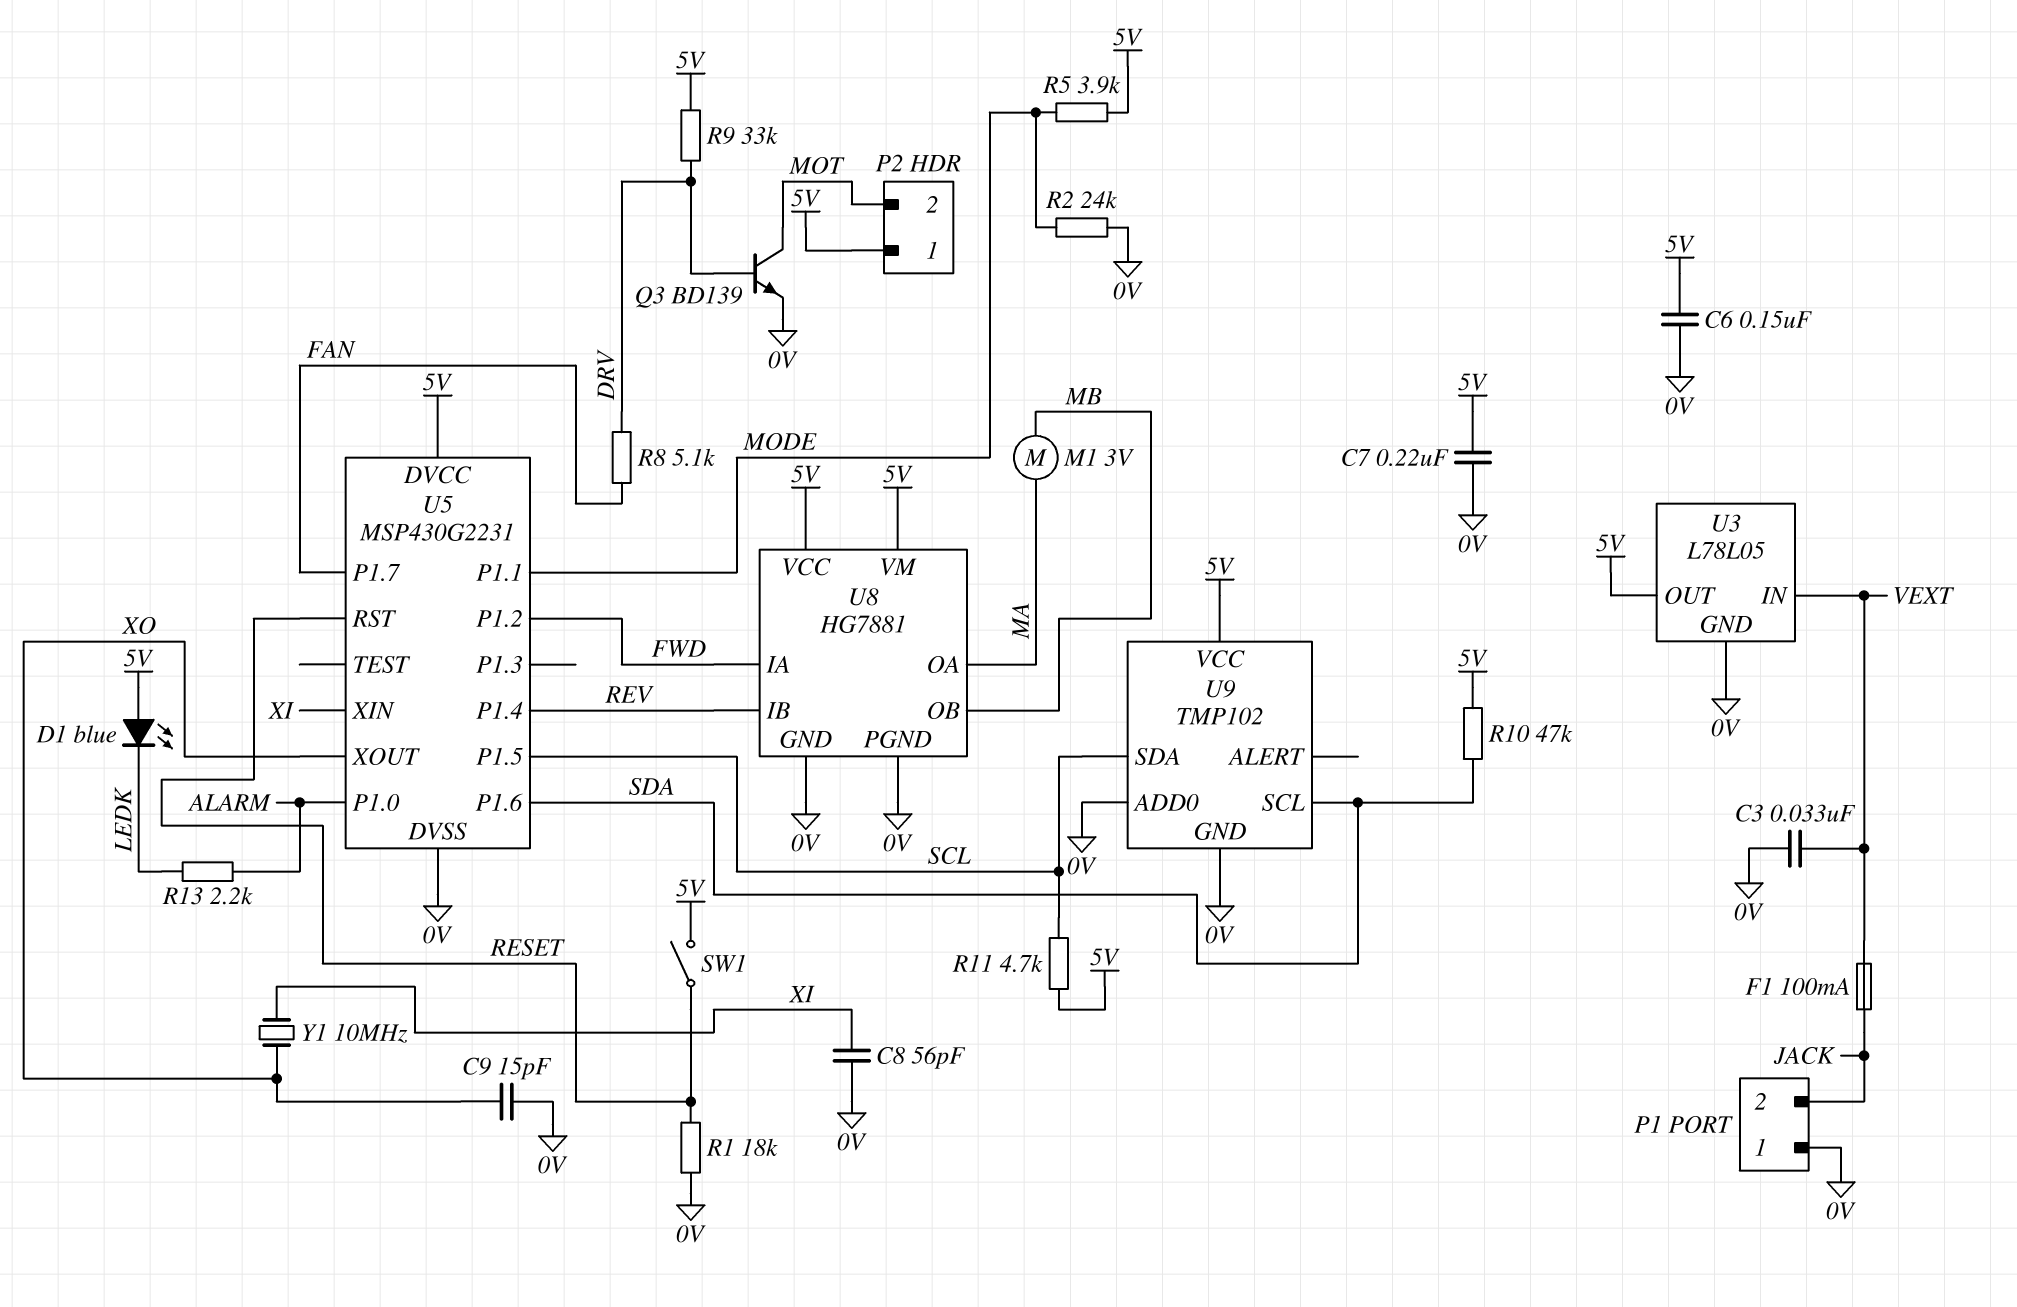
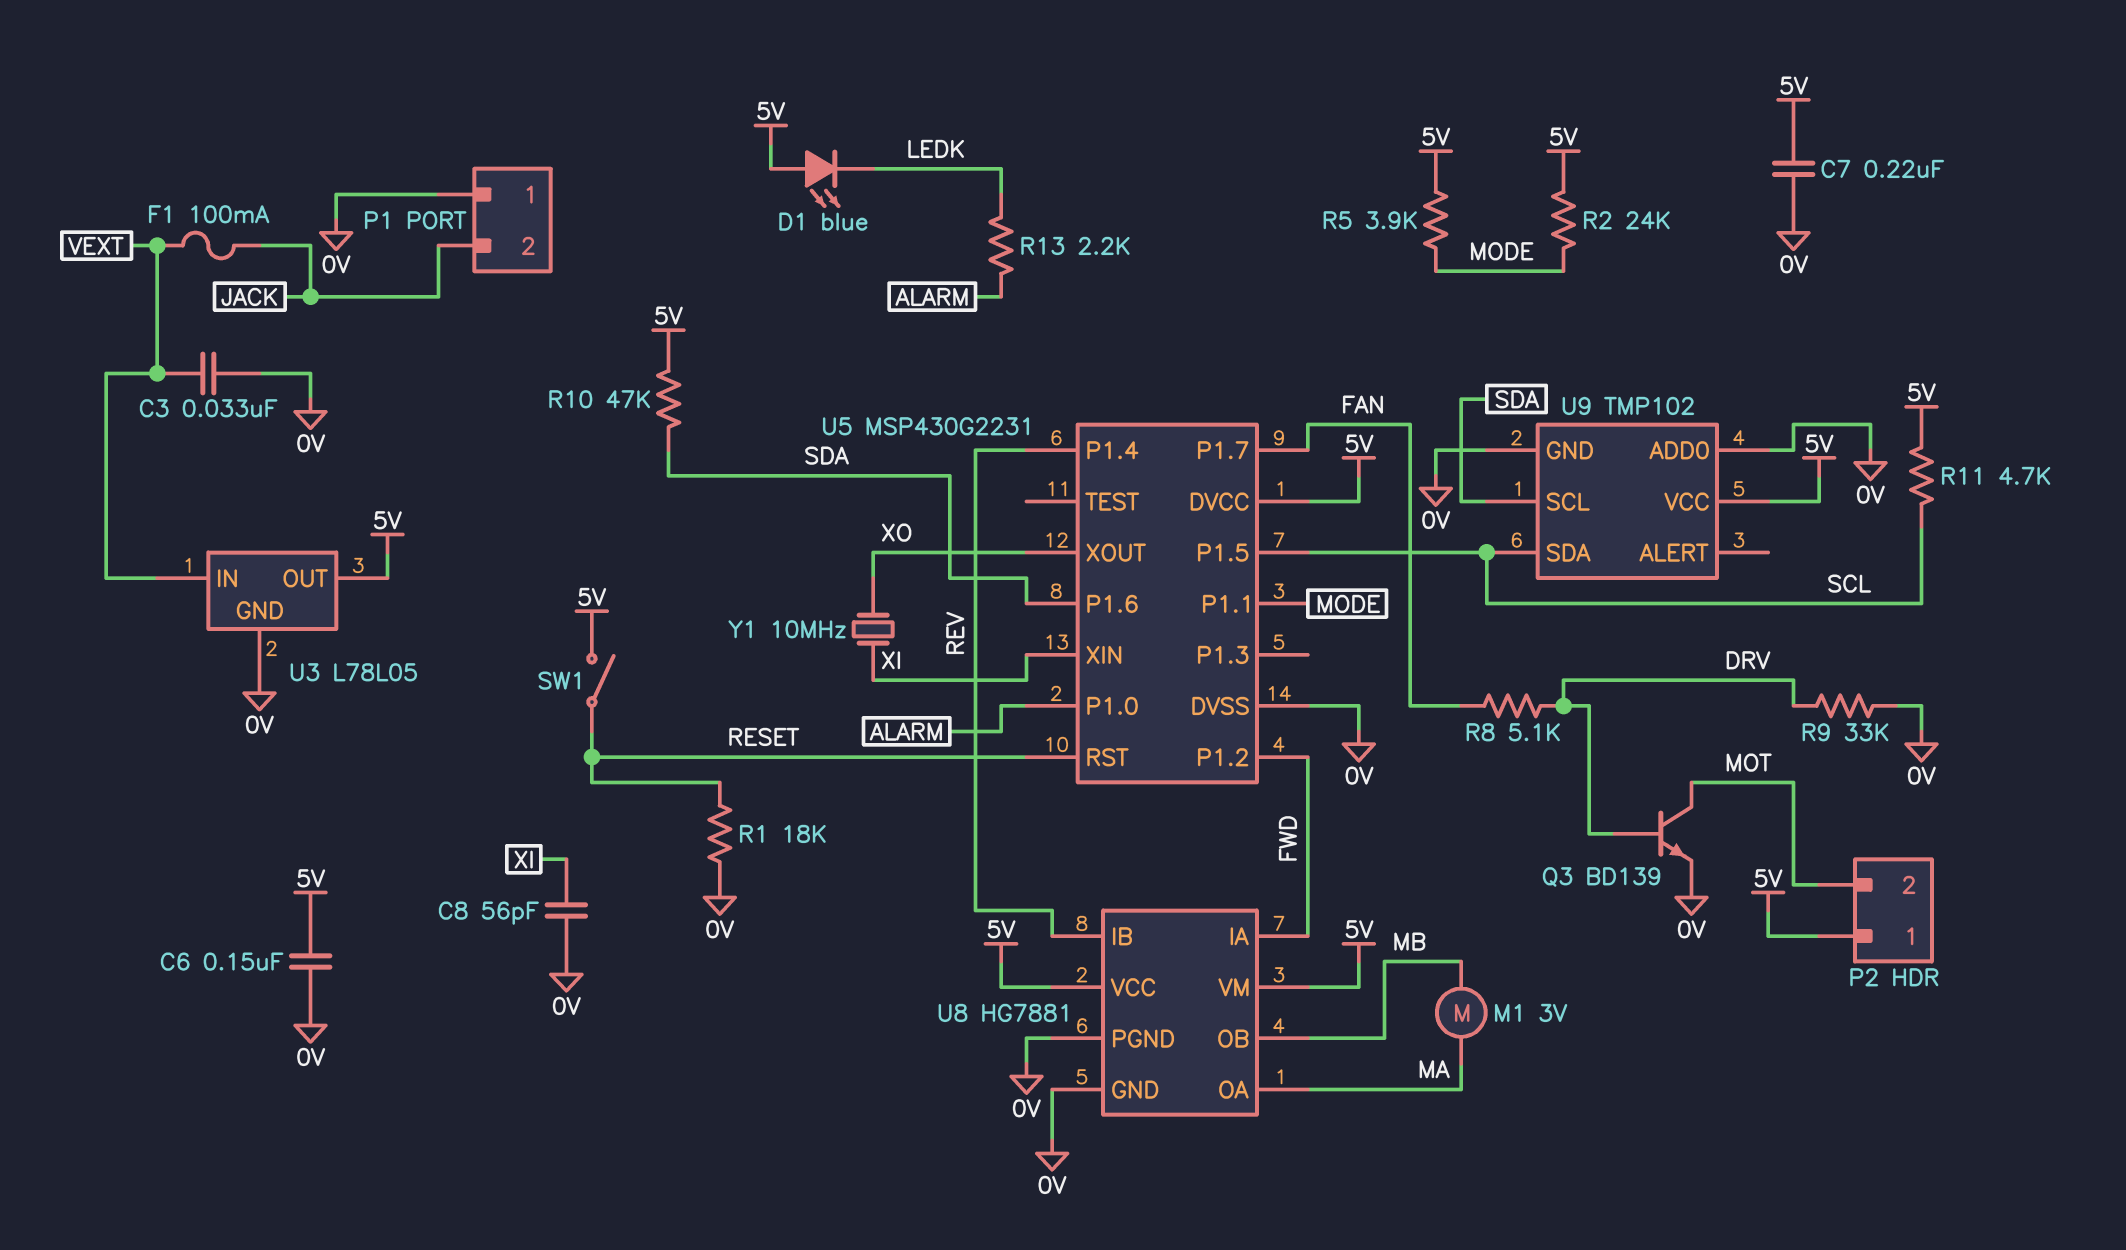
C9: 15pF (0V, XO) -> none
R2: 24k (0V, MODE) -> 24k (5V, MODE)
R9: 33k (5V, DRV) -> 33k (0V, DRV)

